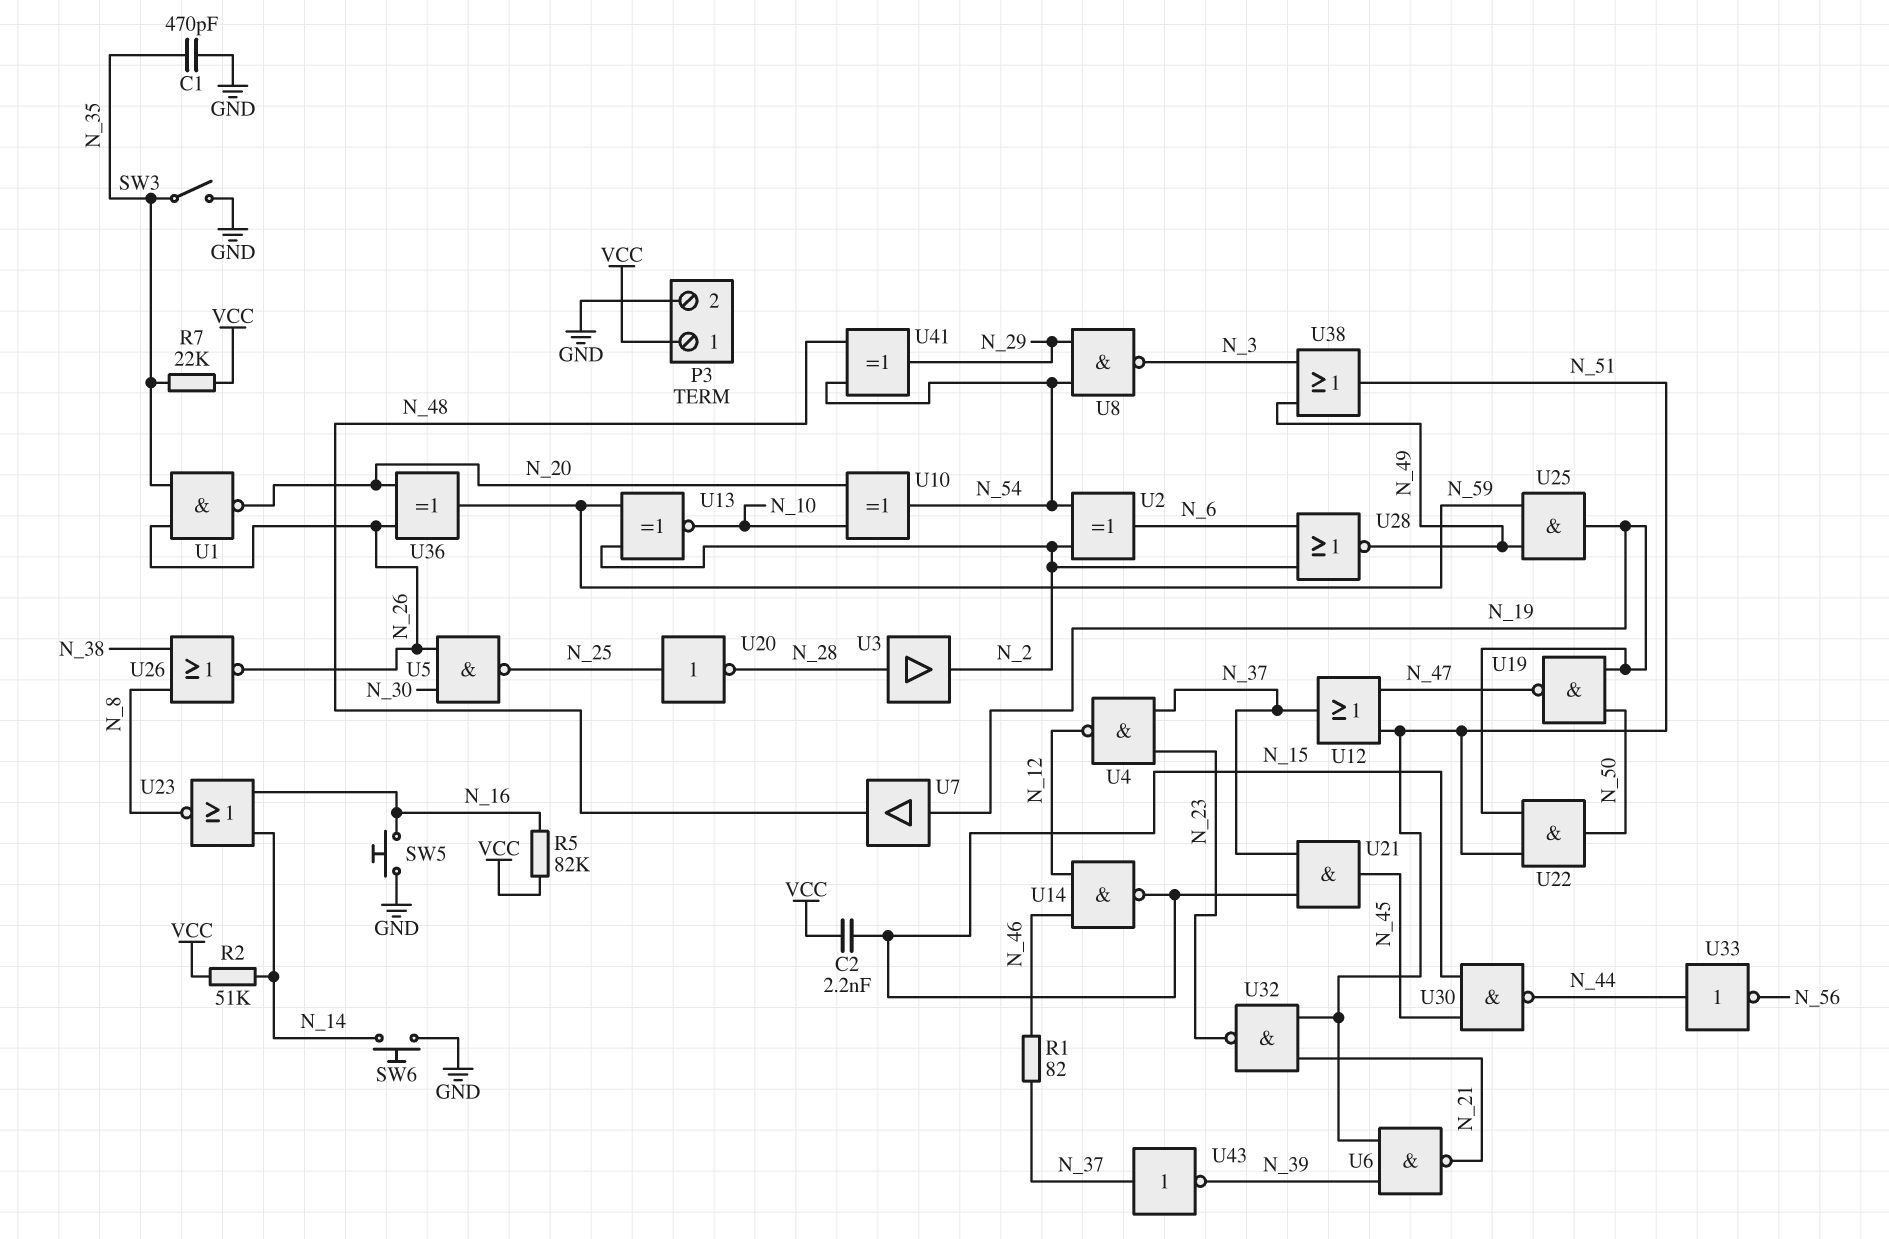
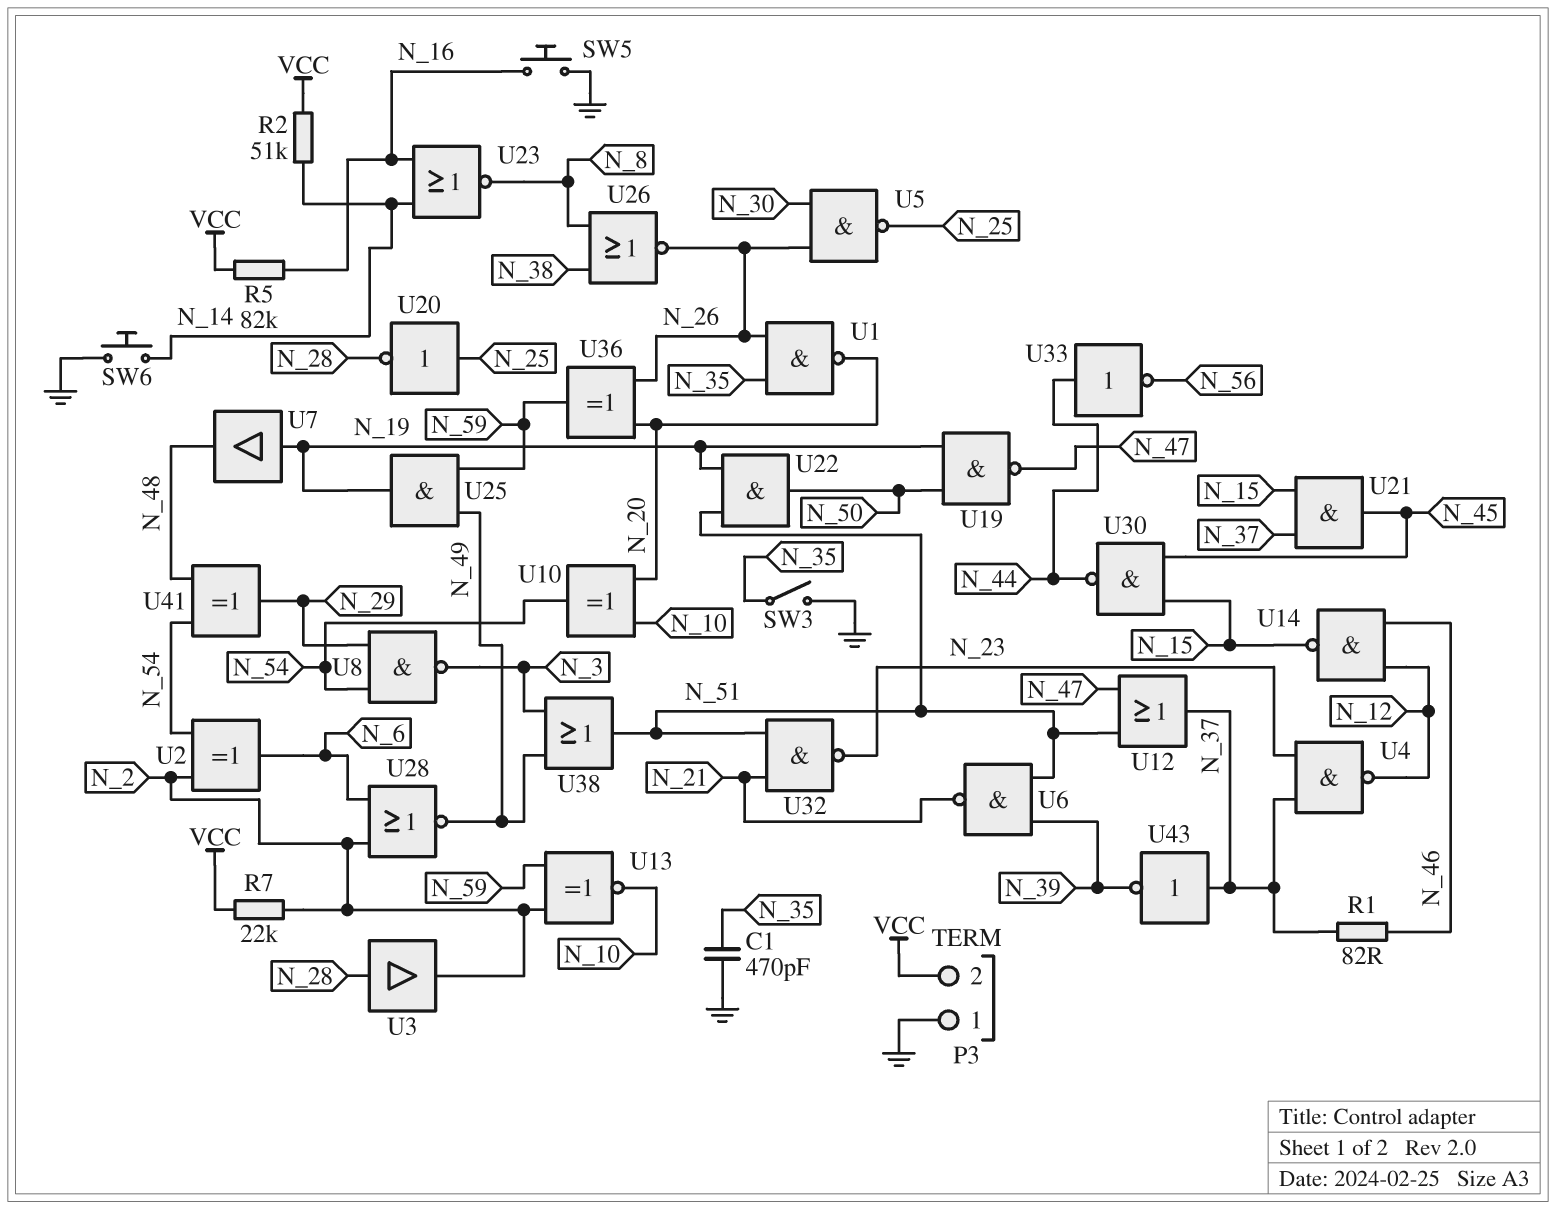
C2: 2.2nF (N_15, VCC) -> none
P3 pin 1: VCC -> GND
P3 pin 2: GND -> VCC
R7: 22k (N_35, VCC) -> 22k (N_2, VCC)

